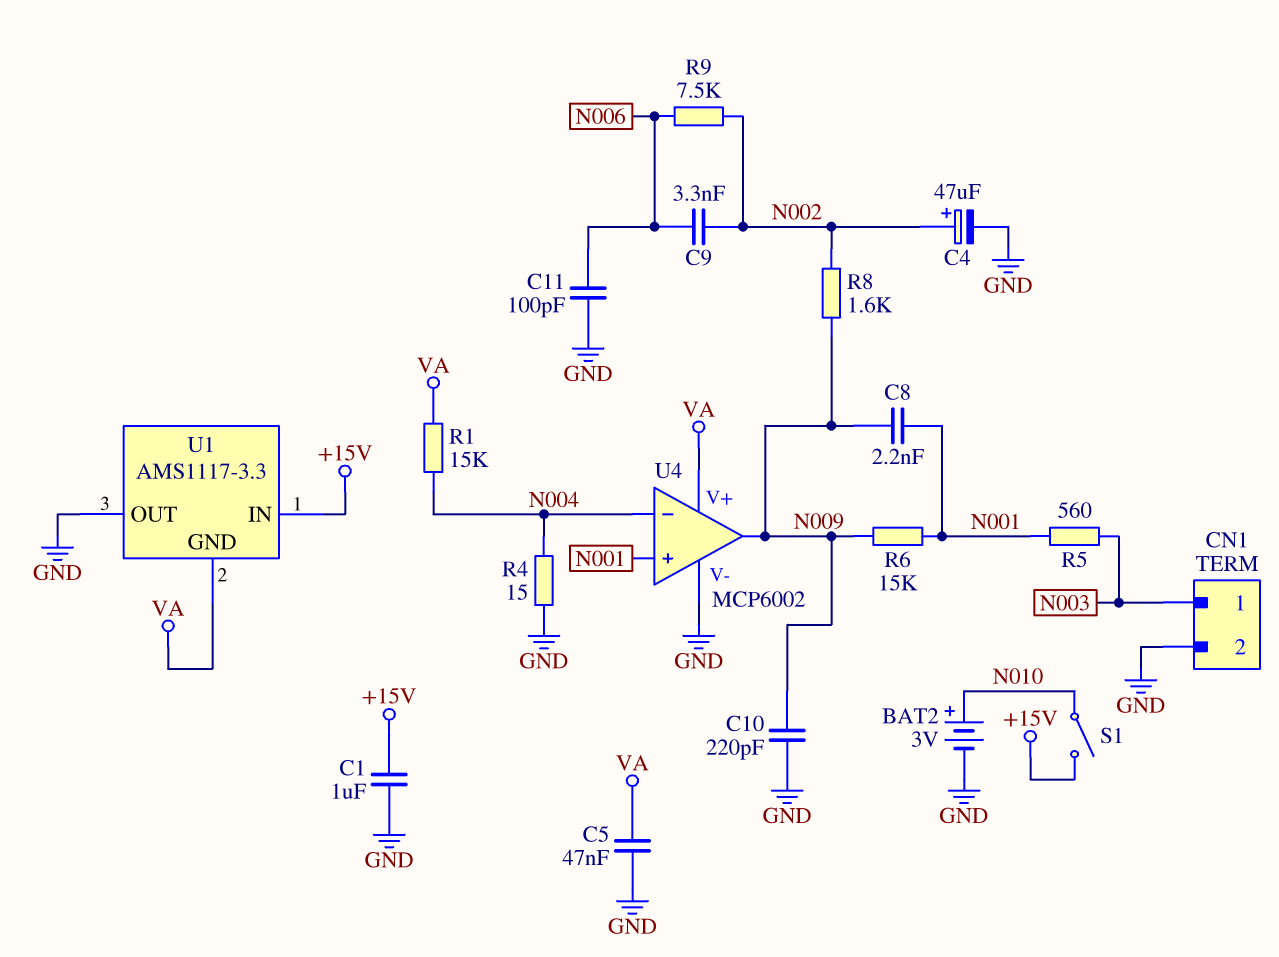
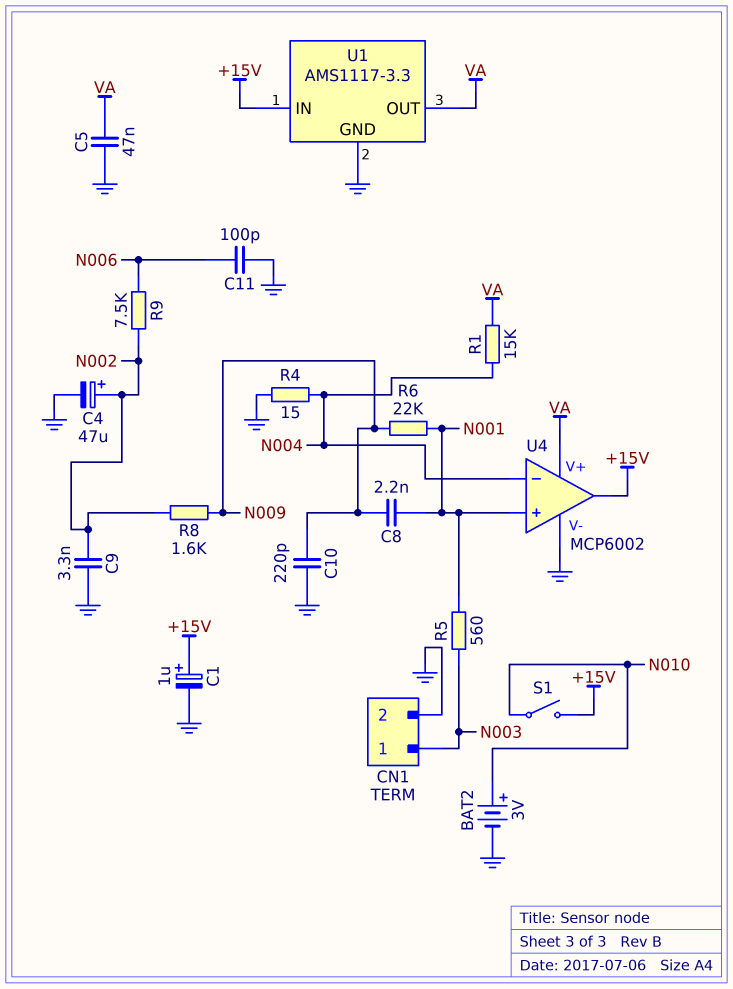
C1: 1uF (+15V, GND) -> 1uF (plus +15V, minus GND)
C9: 3.3nF (N002, N006) -> 3.3nF (GND, N002)
R6: 15k (N001, N009) -> 22k (N001, N009)
U1 pin GND: VA -> GND
U1 pin OUT: GND -> VA
U4 pin out: N009 -> +15V

